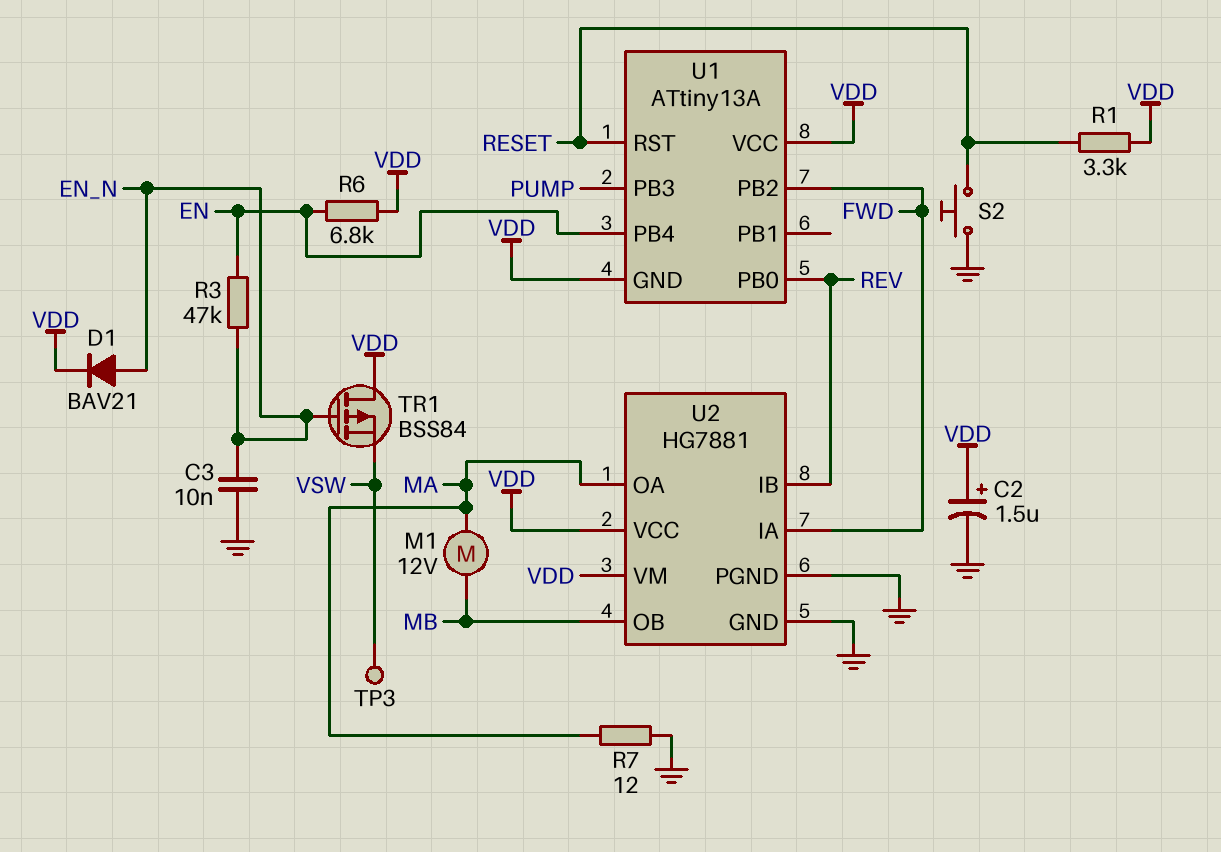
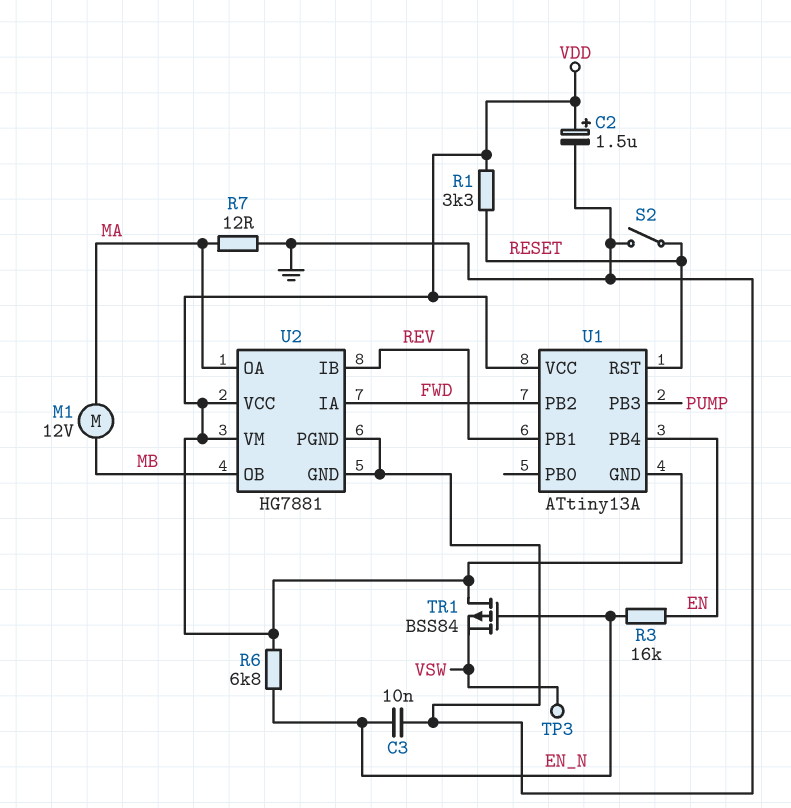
D1: diode BAV21 (A EN_N, K VDD) -> none
R3: 47k (EN, EN_N) -> 16k (EN, EN_N)
R6: 6.8k (EN, VDD) -> 6.8k (EN_N, VDD)
S2: button (GND, RESET) -> switch (GND, RESET)
U1 pin PB0: REV -> none
U1 pin PB1: none -> REV

